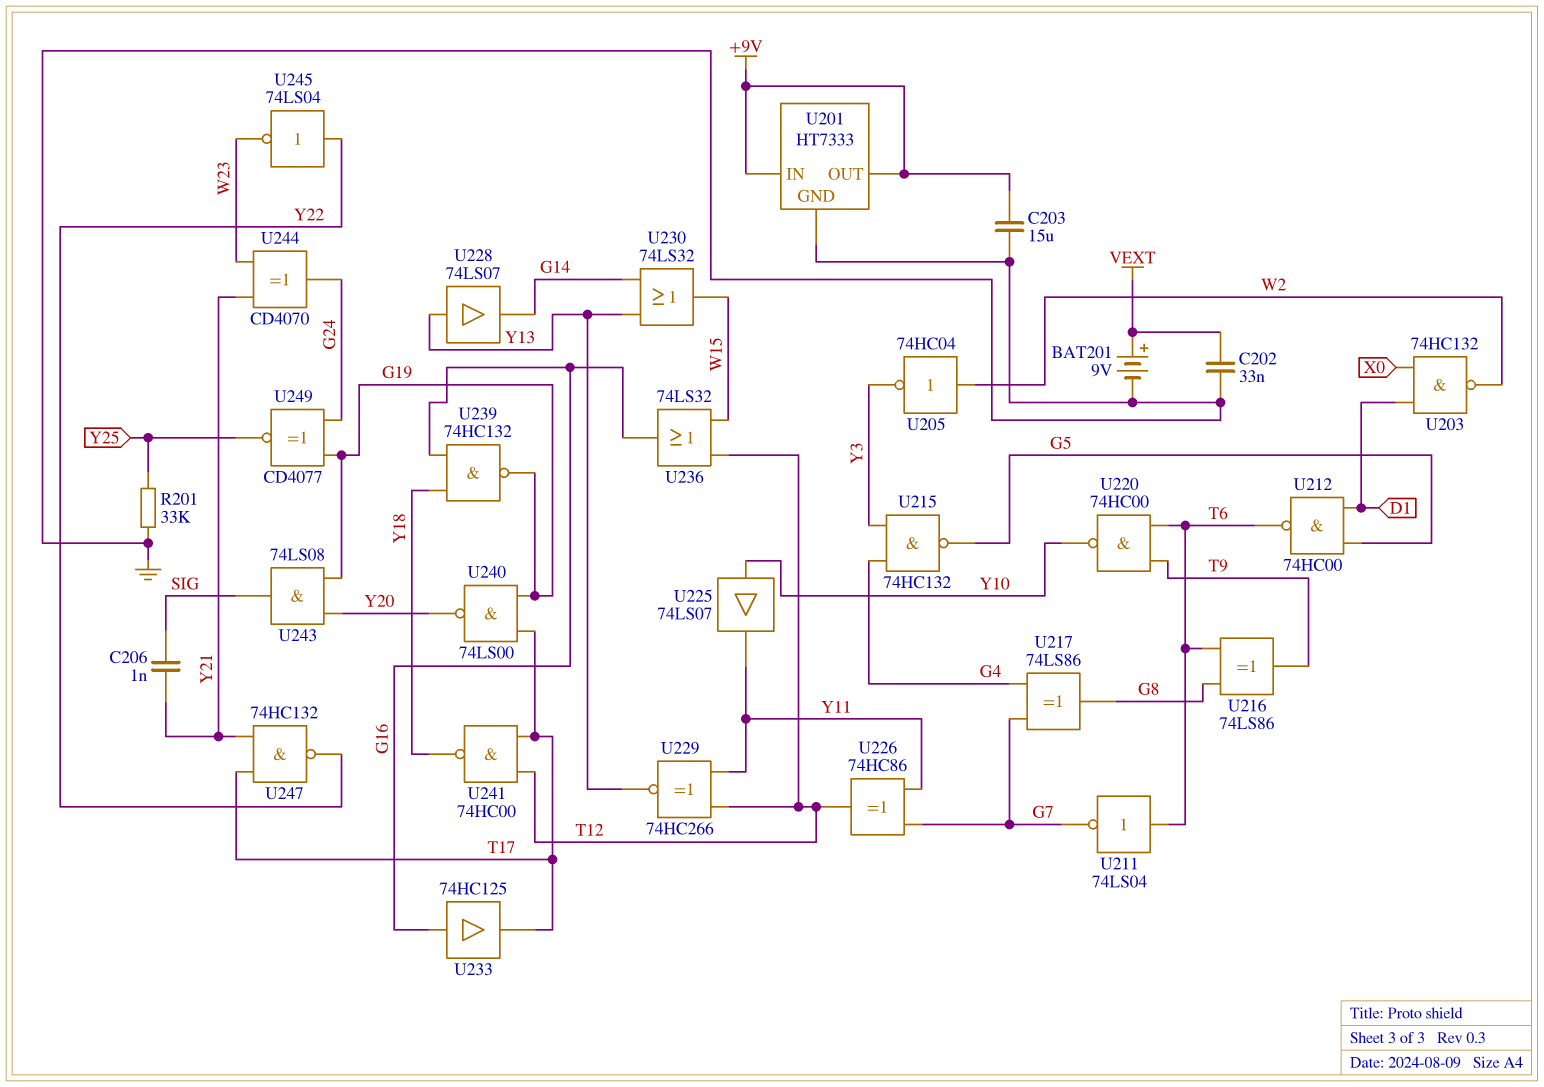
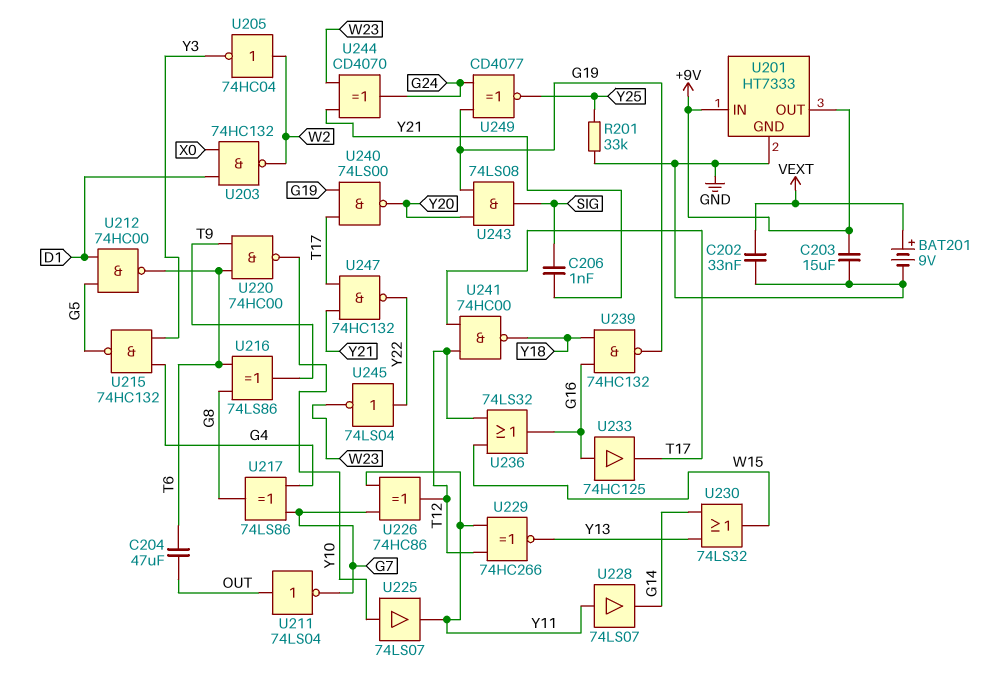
C204: none -> 47uF (OUT, T6)
U211: NOT 74LS04 (in T6, out G7) -> NOT 74LS04 (in OUT, out G7)
U228: buffer 74LS07 (in Y13, out G14) -> buffer 74LS07 (in Y11, out G14)

